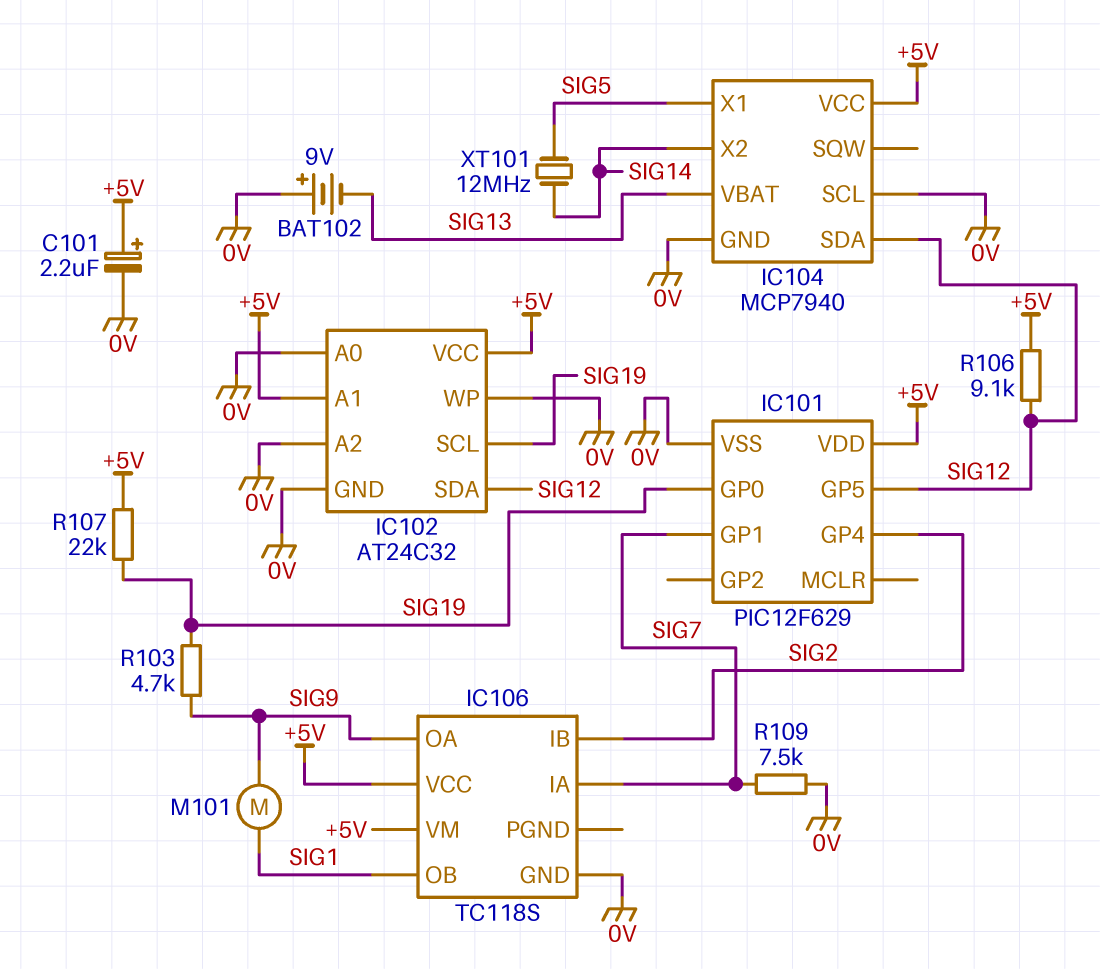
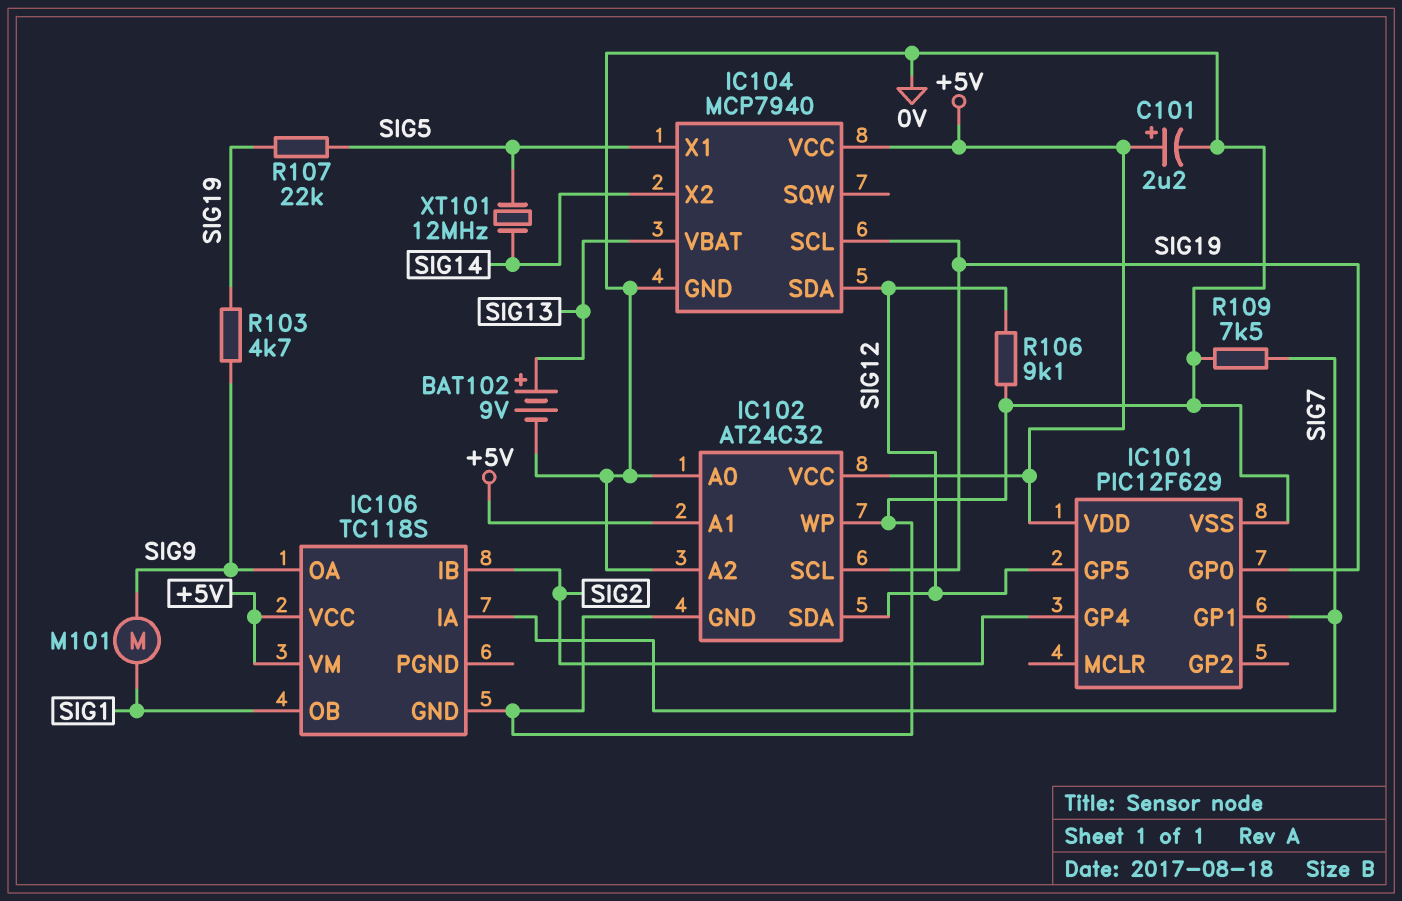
BAT102: 9V (plus 0V, minus SIG13) -> 9V (plus SIG13, minus 0V)
IC104 pin SCL: 0V -> SIG19
R106: 9.1k (+5V, SIG12) -> 9.1k (0V, SIG12)
R107: 22k (+5V, SIG19) -> 22k (SIG5, SIG19)

